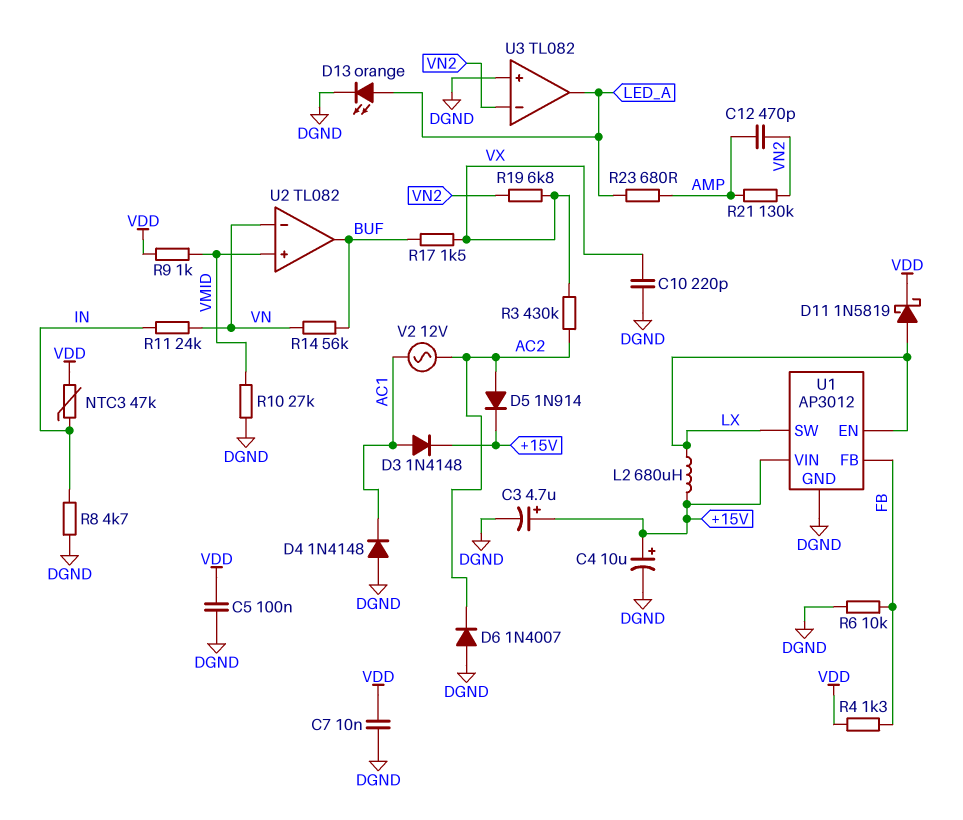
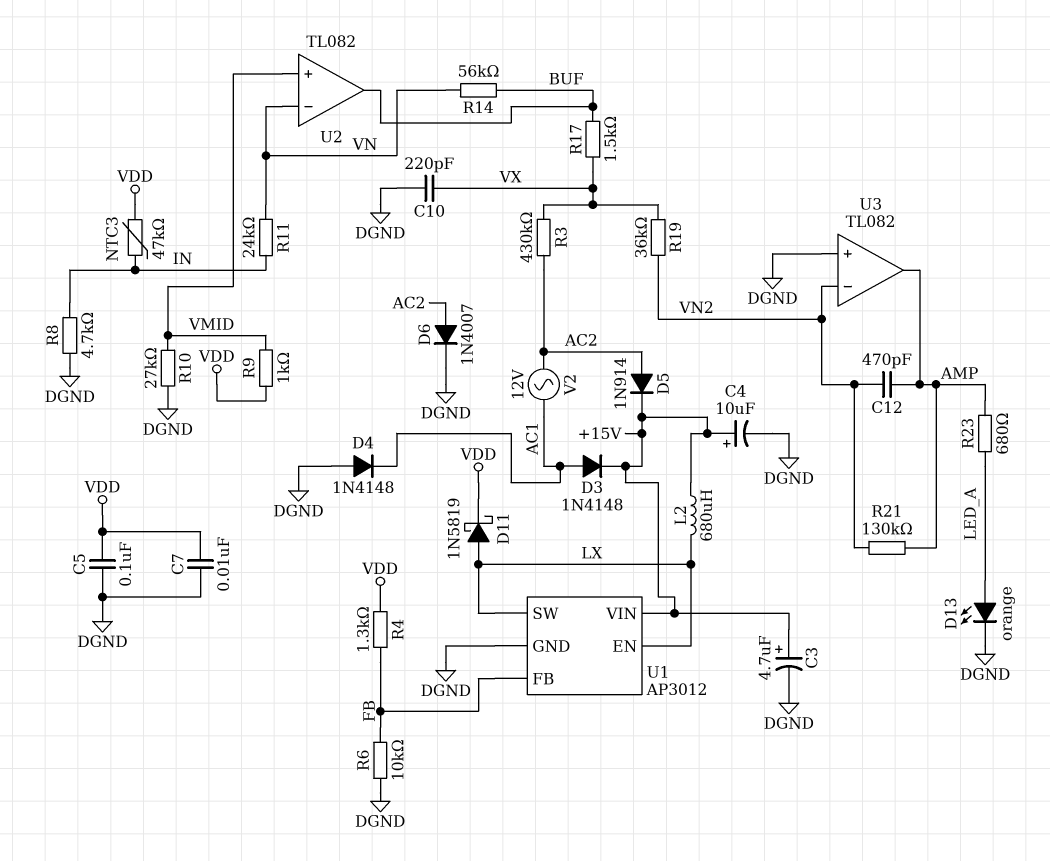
D6: diode 1N4007 (A DGND, K AC2) -> diode 1N4007 (A AC2, K DGND)
R19: 6.8k (VN2, VX) -> 36k (VN2, VX)
U3 pin out: LED_A -> AMP

